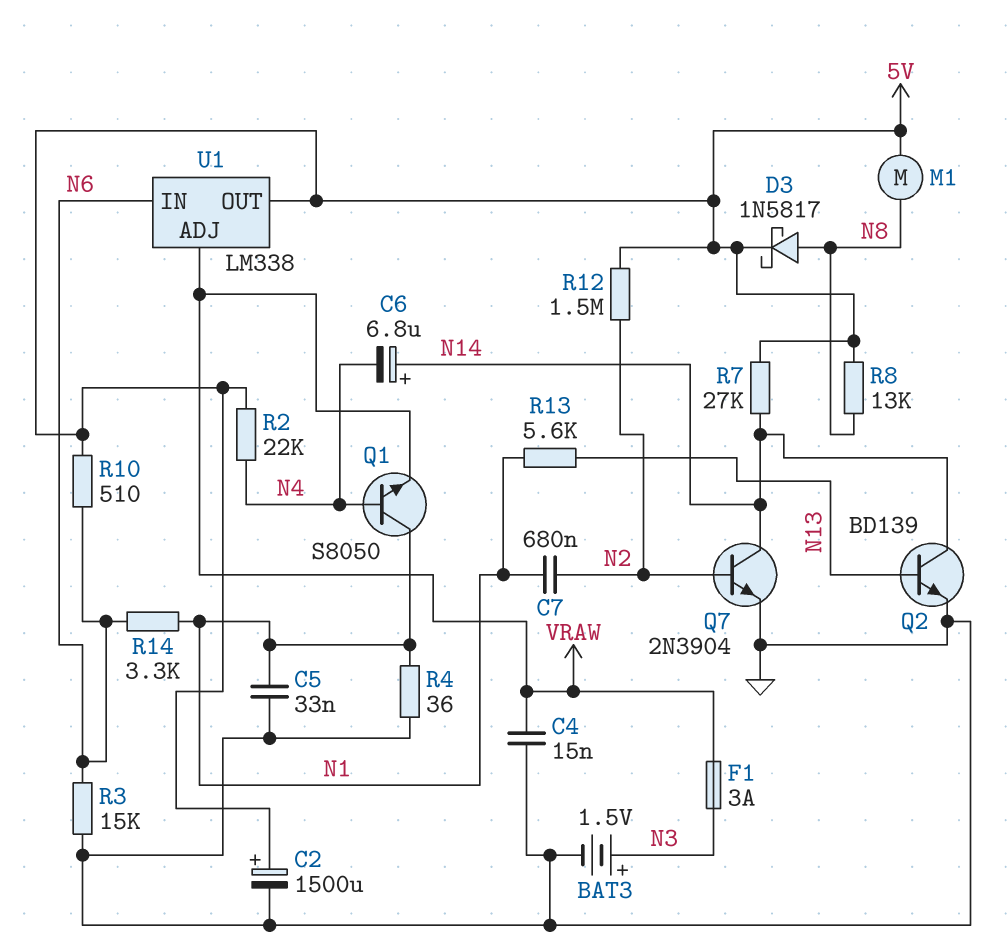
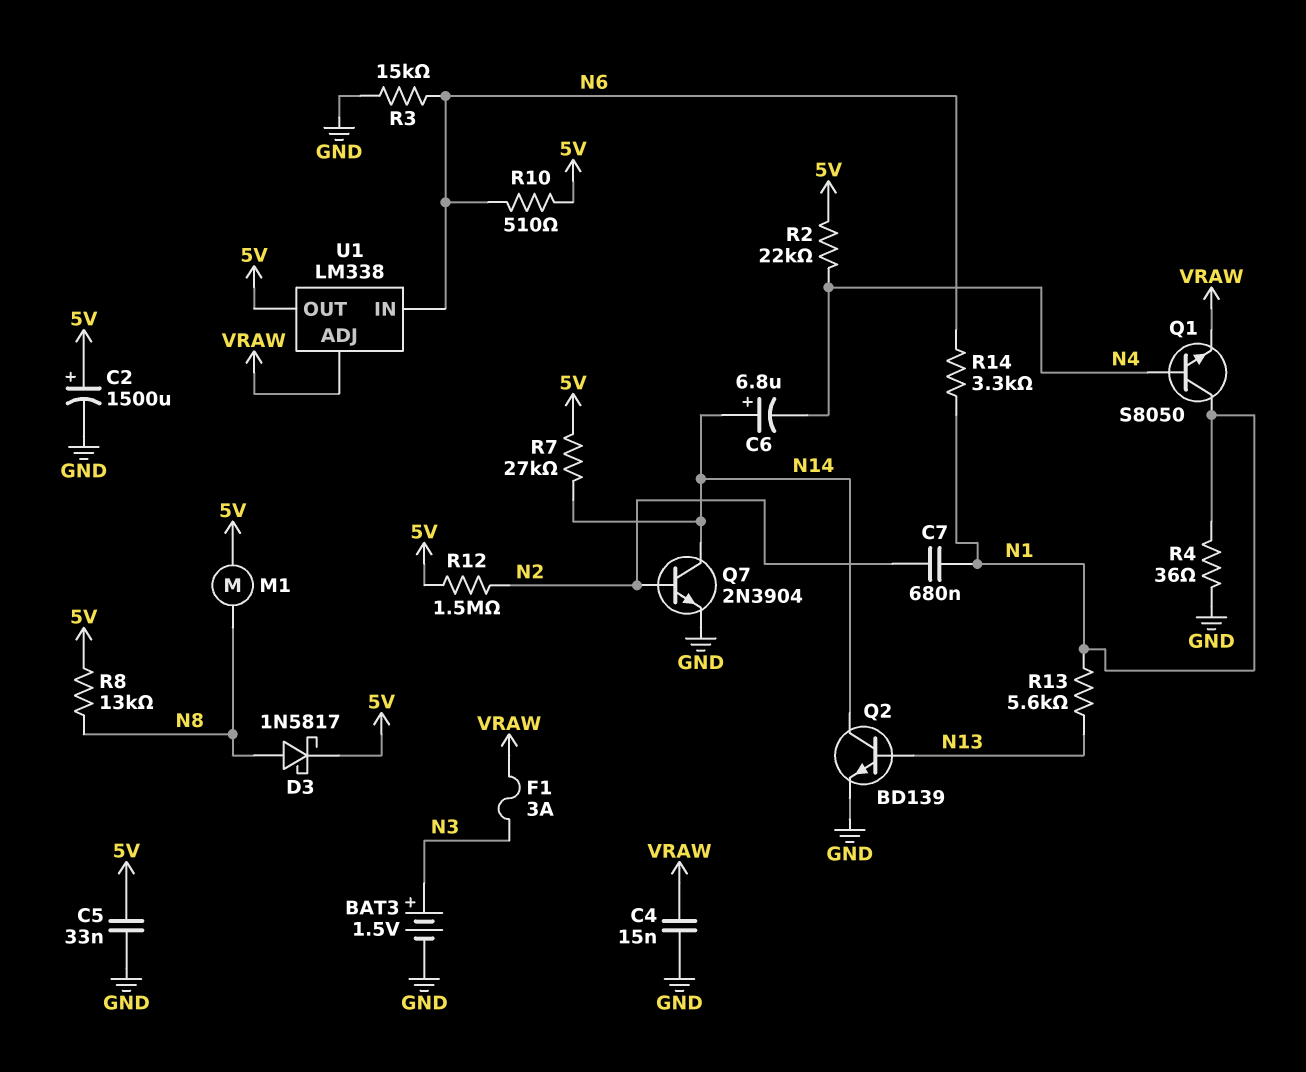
C5: 33nF (GND, N1) -> 33nF (5V, GND)

